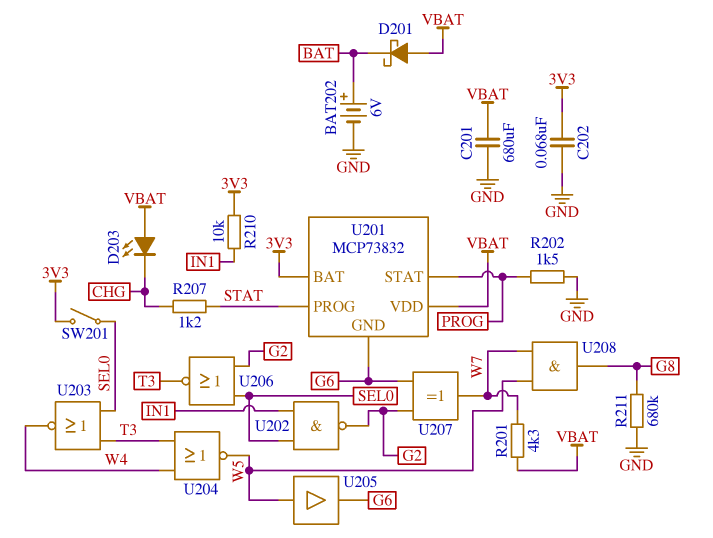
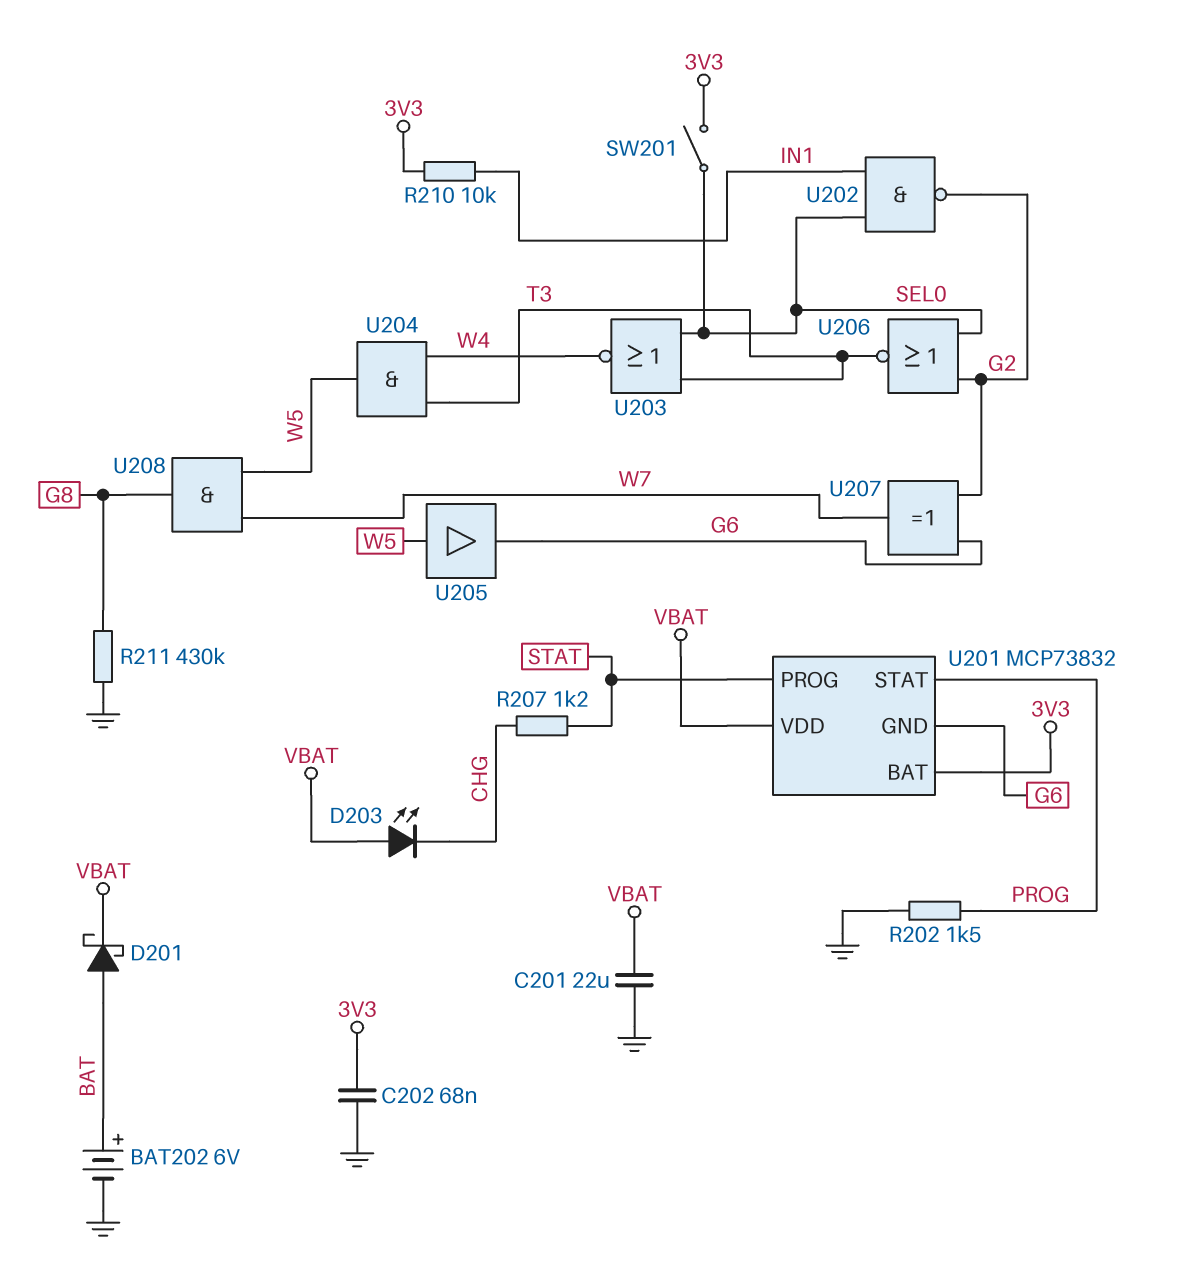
C201: 680uF (GND, VBAT) -> 22uF (GND, VBAT)
D201: schottky (A VBAT, K BAT) -> schottky (A BAT, K VBAT)
R201: 4.3k (VBAT, W7) -> none
R211: 680k (G8, GND) -> 430k (G8, GND)
U204: NOR (in T3, in W4, out W5) -> AND (in T3, in W4, out W5)

